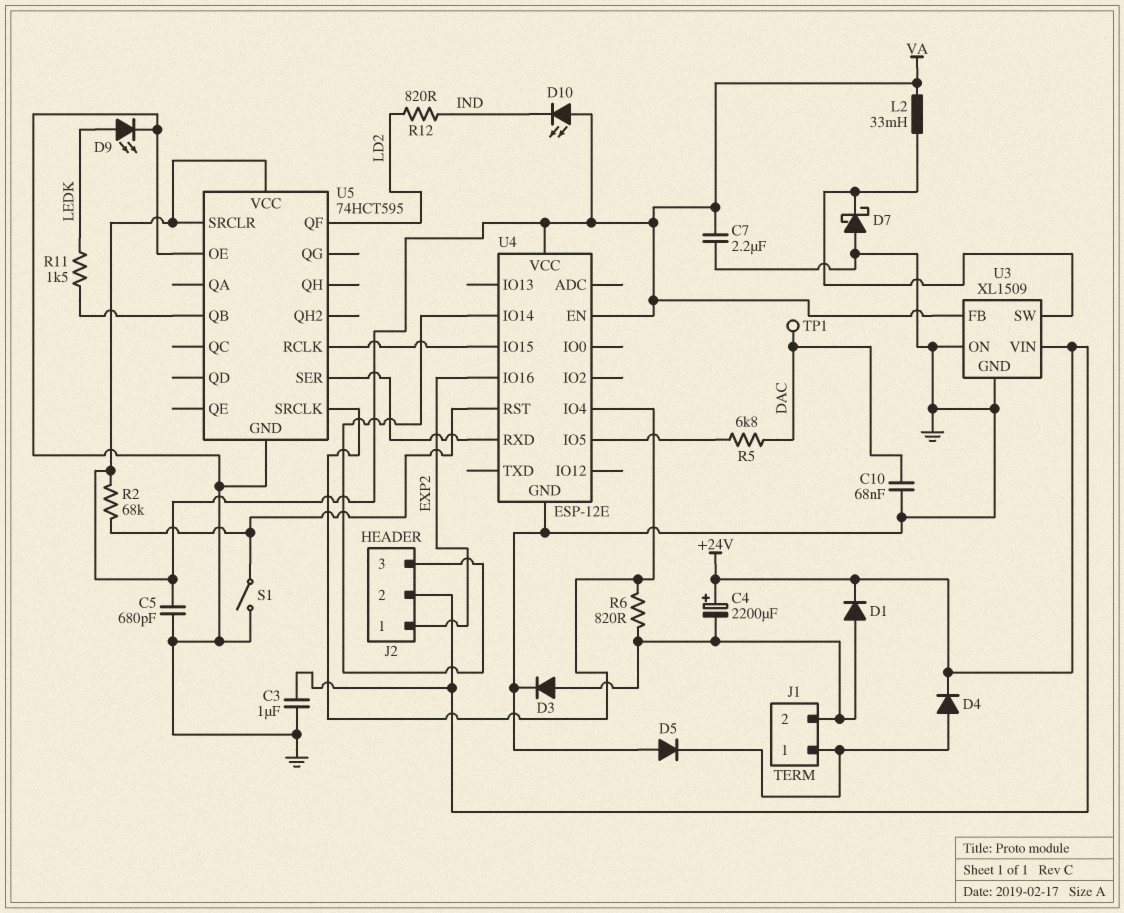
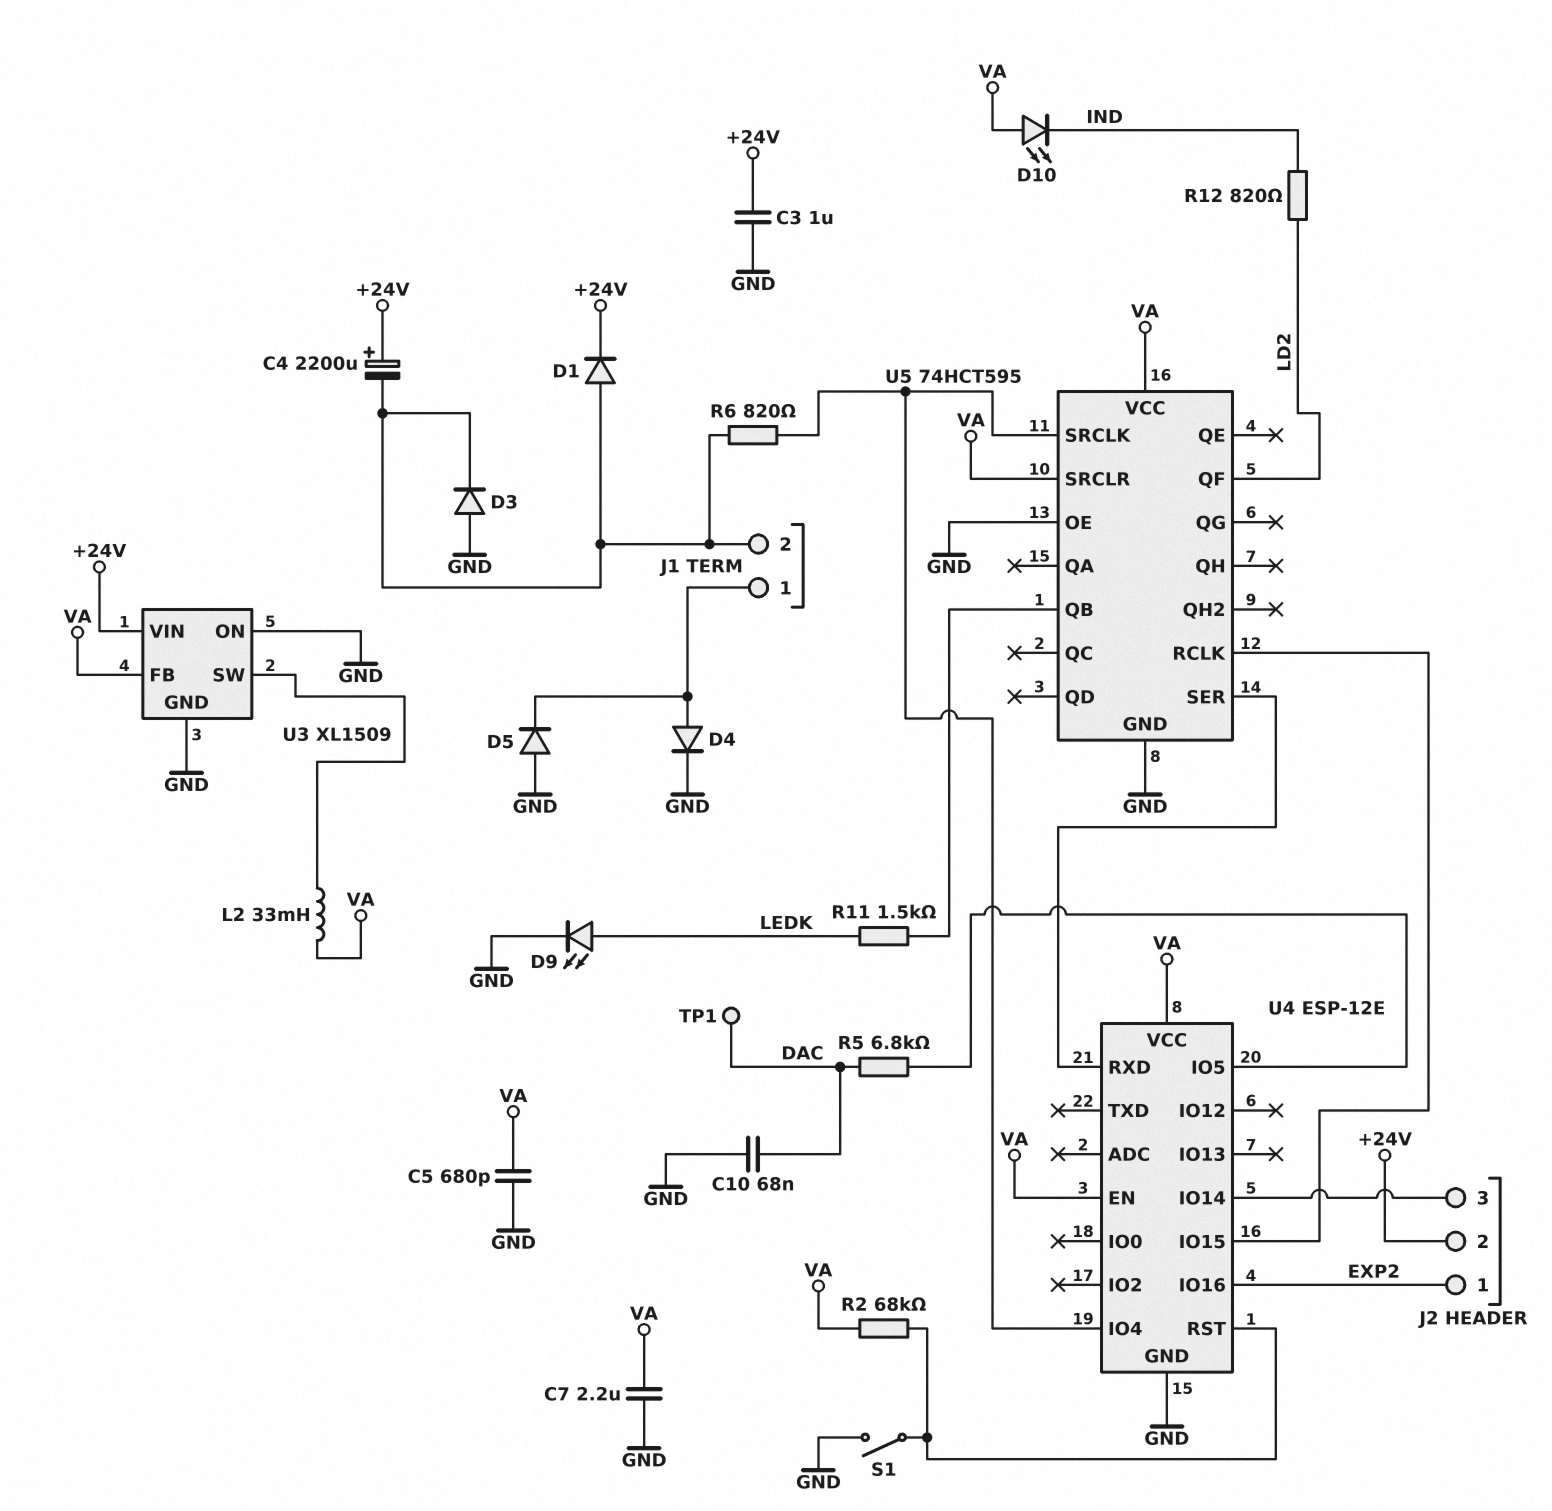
D3: diode (A J1/2, K GND) -> diode (A GND, K J1/2)
D4: diode (A J1/1, K +24V) -> diode (A J1/1, K GND)
D7: schottky (A GND, K U3/SW) -> none

